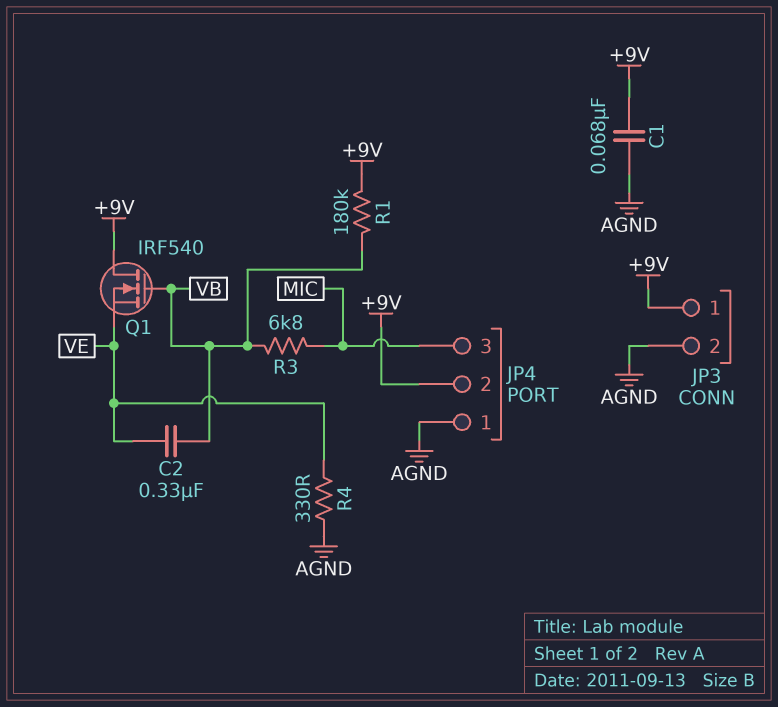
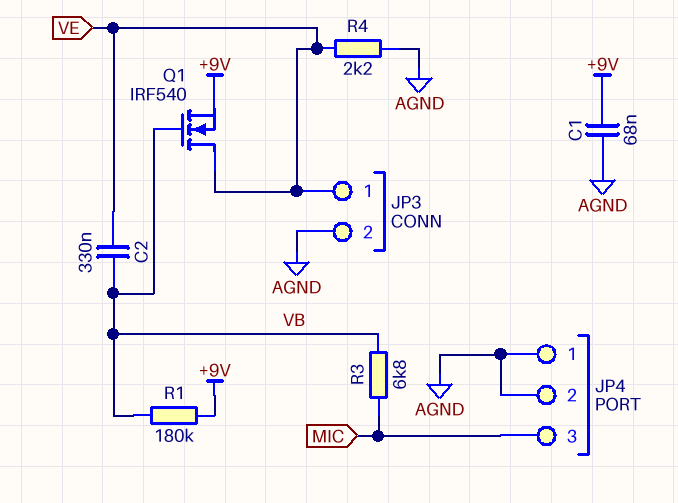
JP3 pin 1: +9V -> VE
JP4 pin 2: +9V -> AGND
Q1: NMOS IRF540 (G VB, D +9V, S VE) -> NMOS IRF540 (G VB, D VE, S +9V)
R4: 330 (AGND, VE) -> 2.2k (AGND, VE)

